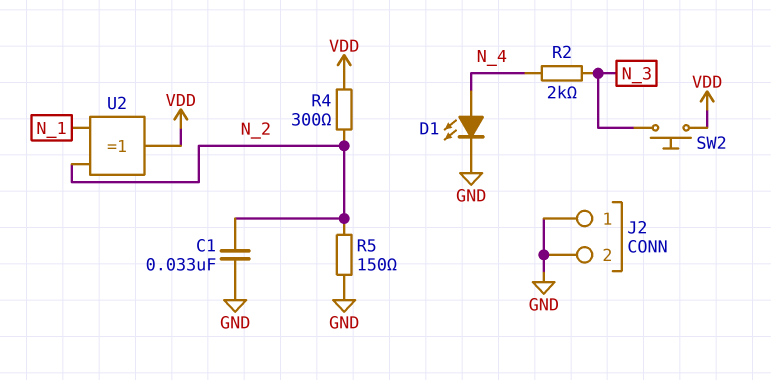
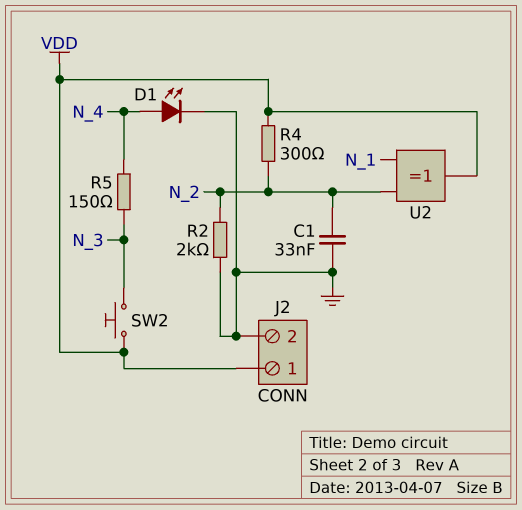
J2 pin 1: GND -> VDD
R2: 2k (N_3, N_4) -> 2k (GND, N_2)
R5: 150 (GND, N_2) -> 150 (N_3, N_4)

